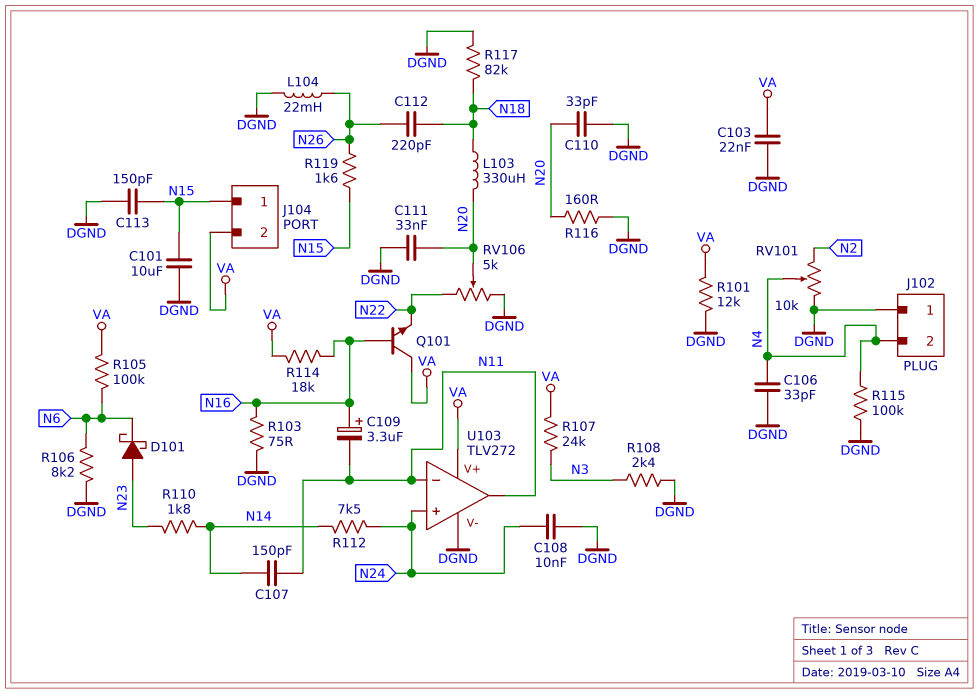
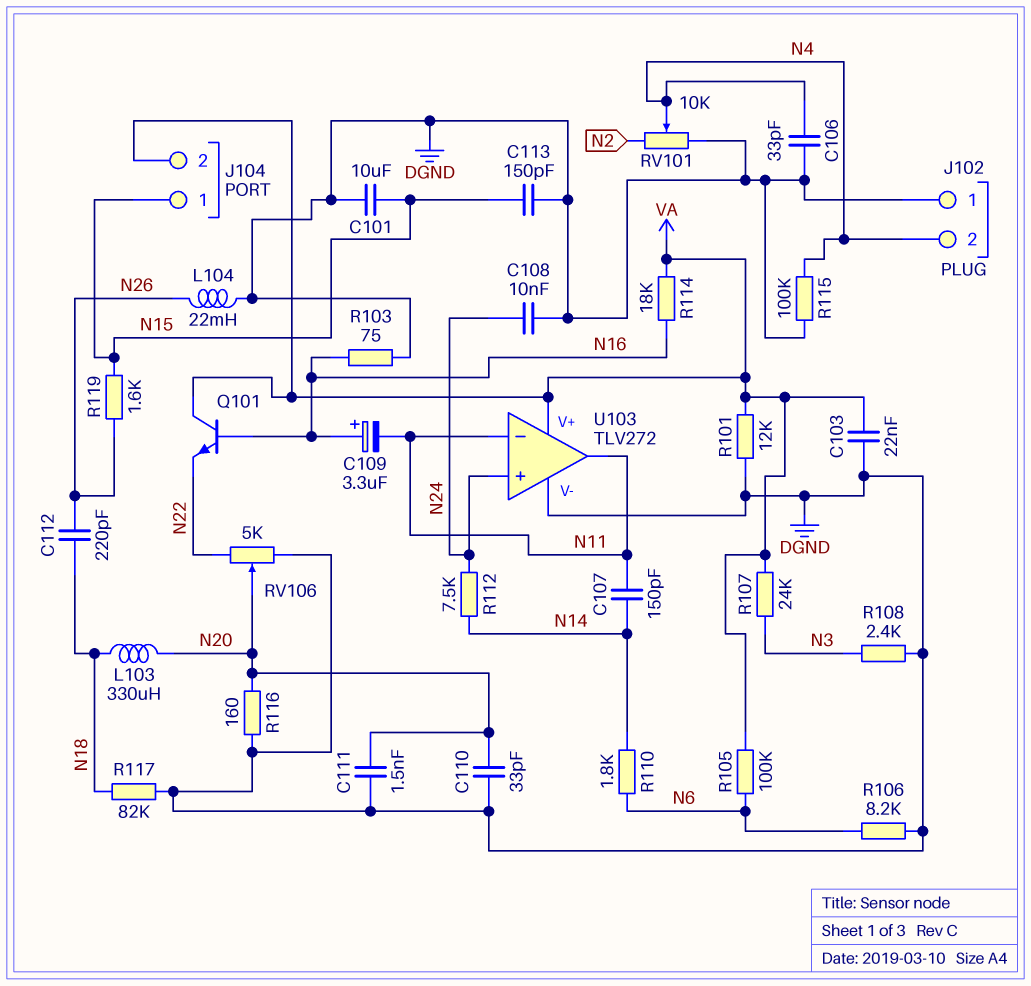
C111: 33nF (DGND, N20) -> 1.5nF (DGND, N20)
D101: schottky (A N23, K N6) -> none
R110: 1.8k (N14, N23) -> 1.8k (N6, N14)

